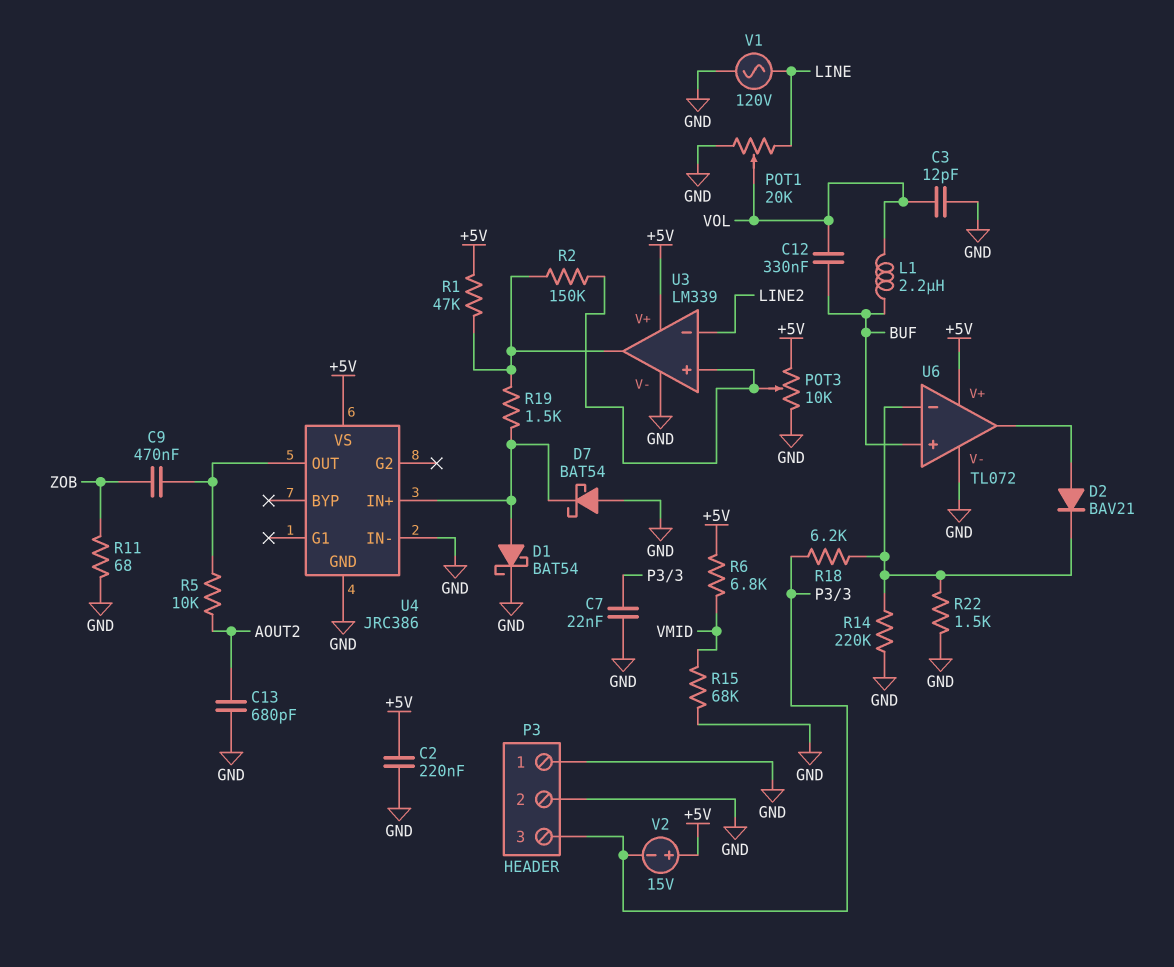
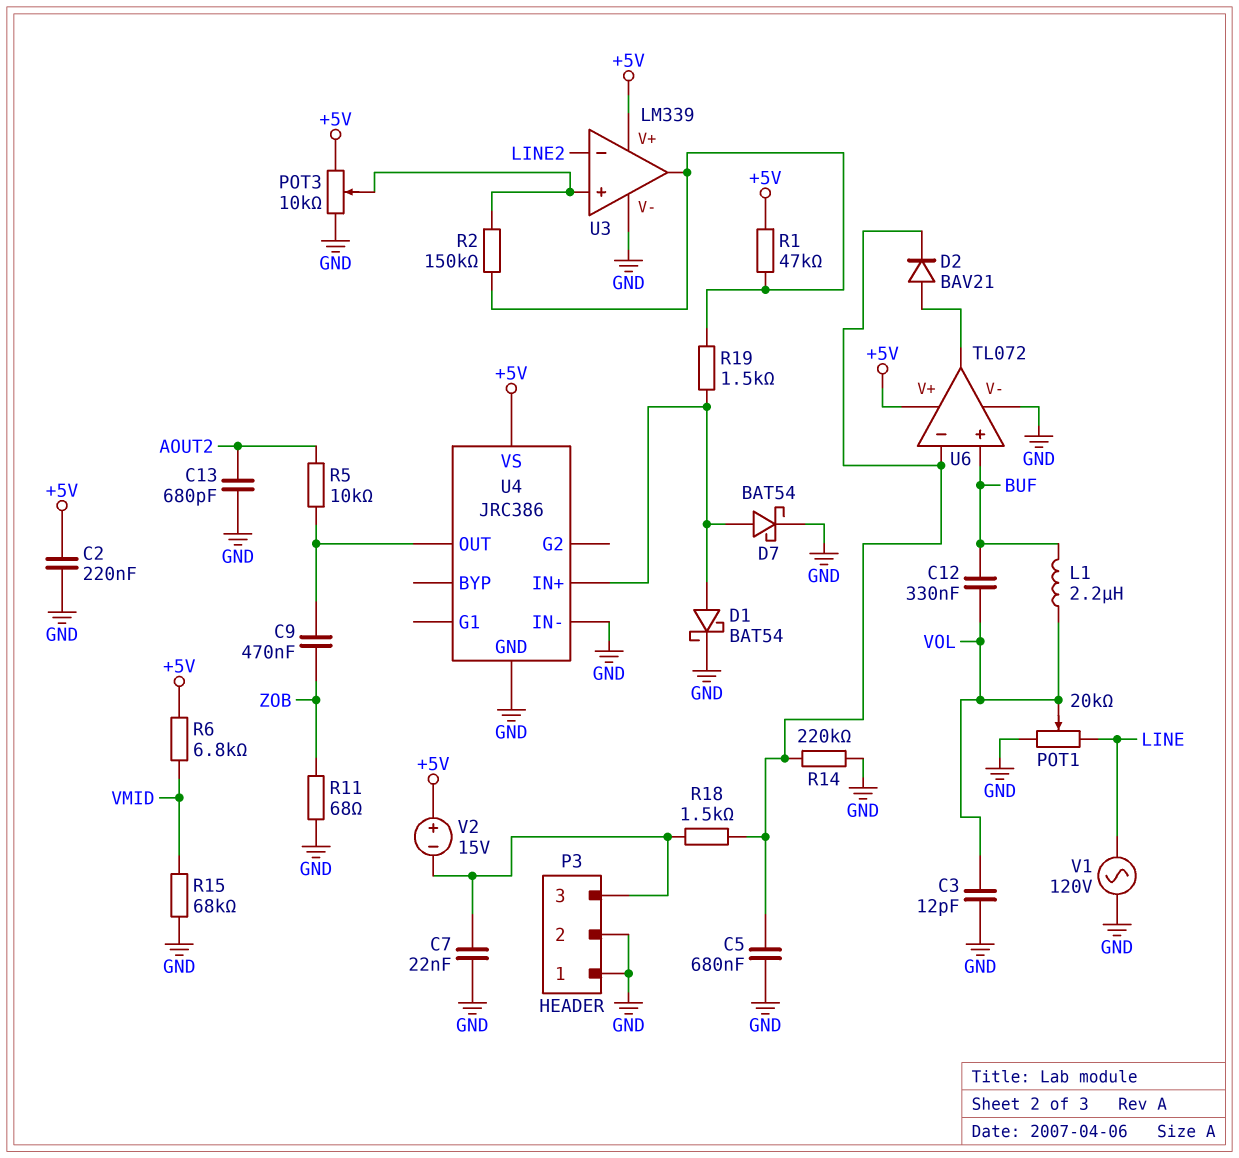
C5: none -> 680nF (GND, U6/in-)
D7: schottky BAT54 (A GND, K U4/IN+) -> schottky BAT54 (A U4/IN+, K GND)
R18: 6.2k (P3/3, U6/in-) -> 1.5k (P3/3, U6/in-)
R22: 1.5k (GND, U6/in-) -> none

